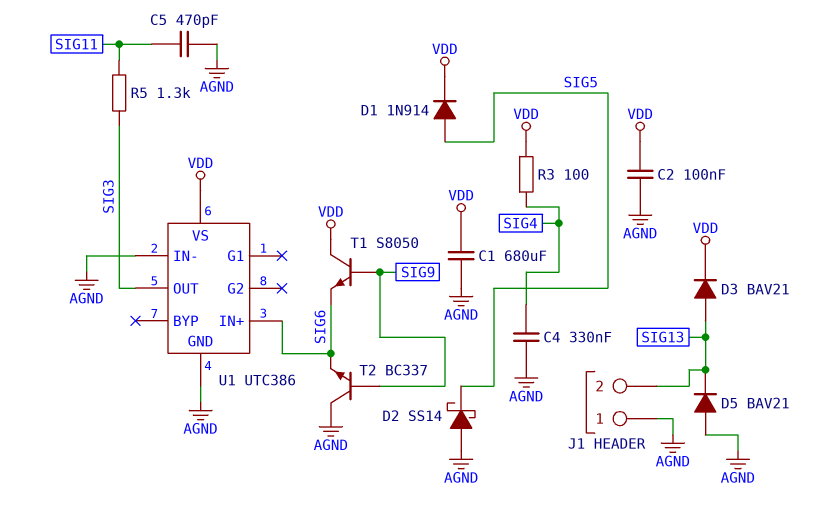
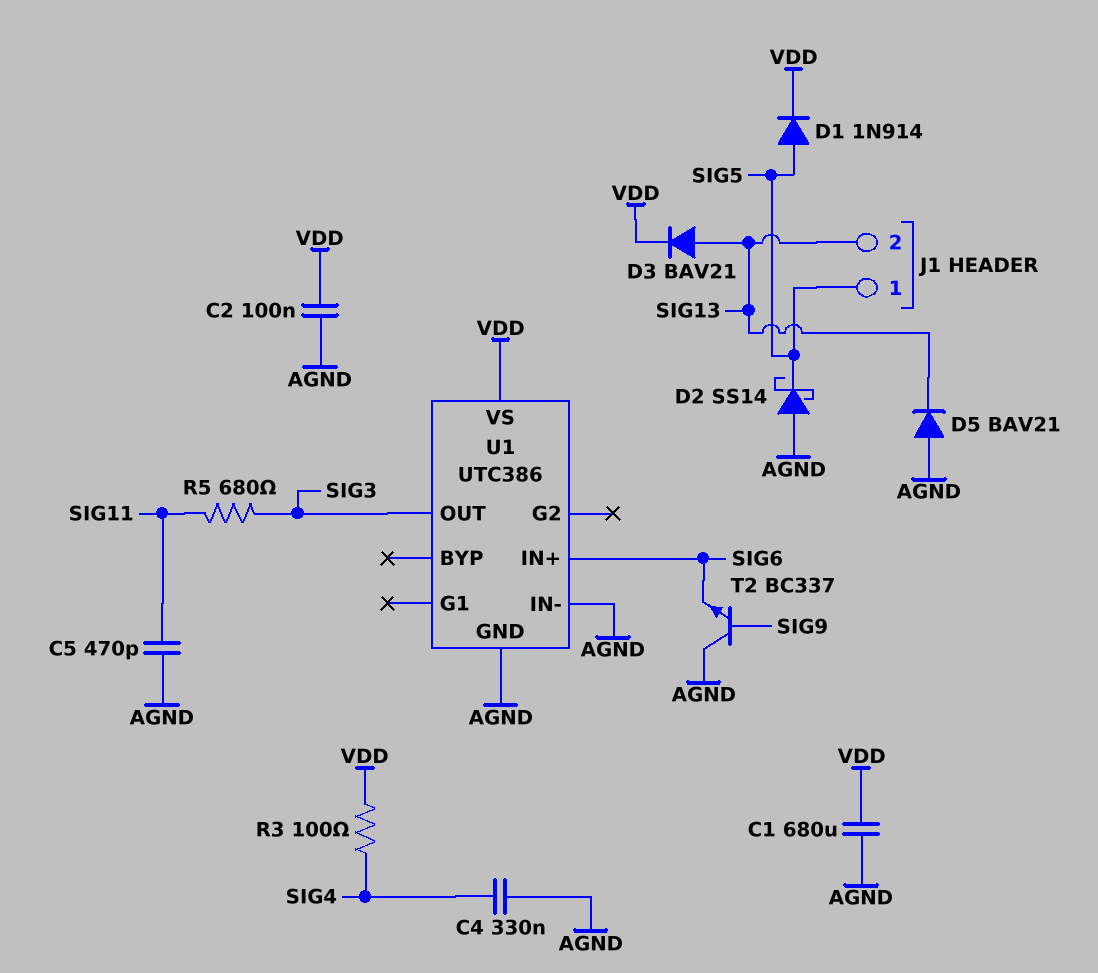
J1 pin 1: AGND -> SIG5
R5: 1.3k (SIG3, SIG11) -> 680 (SIG3, SIG11)
T1: NPN S8050 (B SIG9, C VDD, E SIG6) -> none

